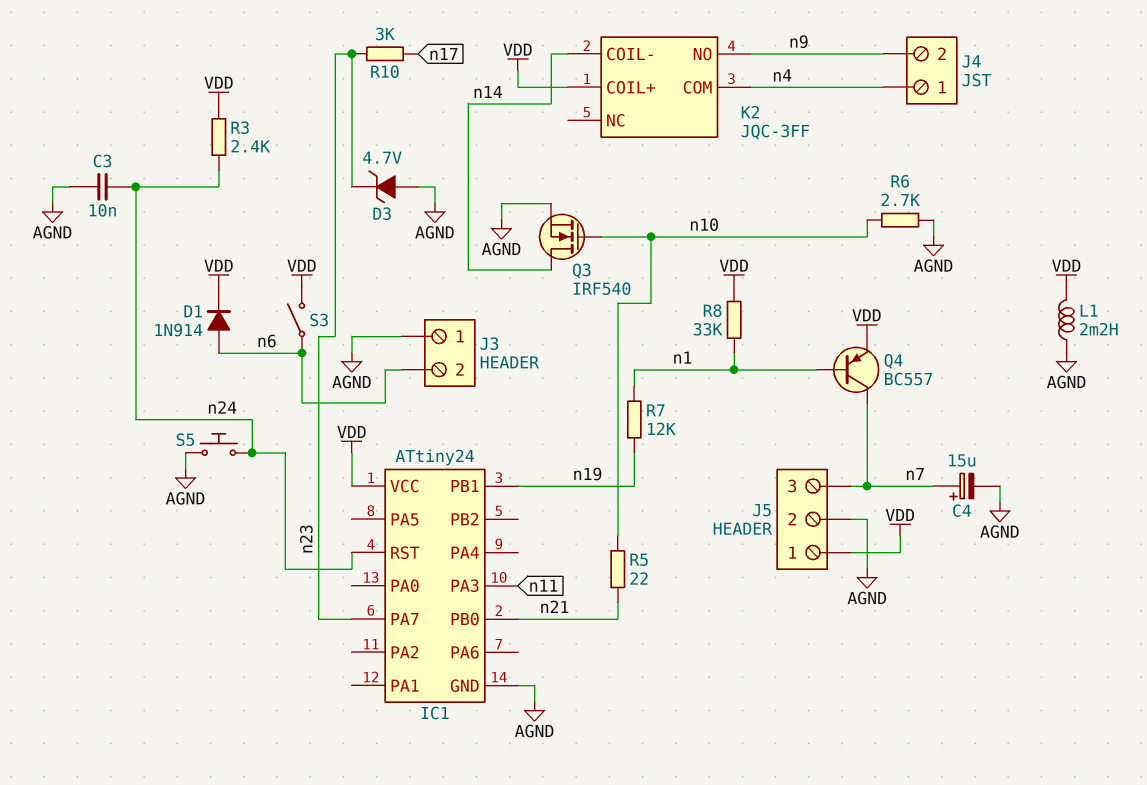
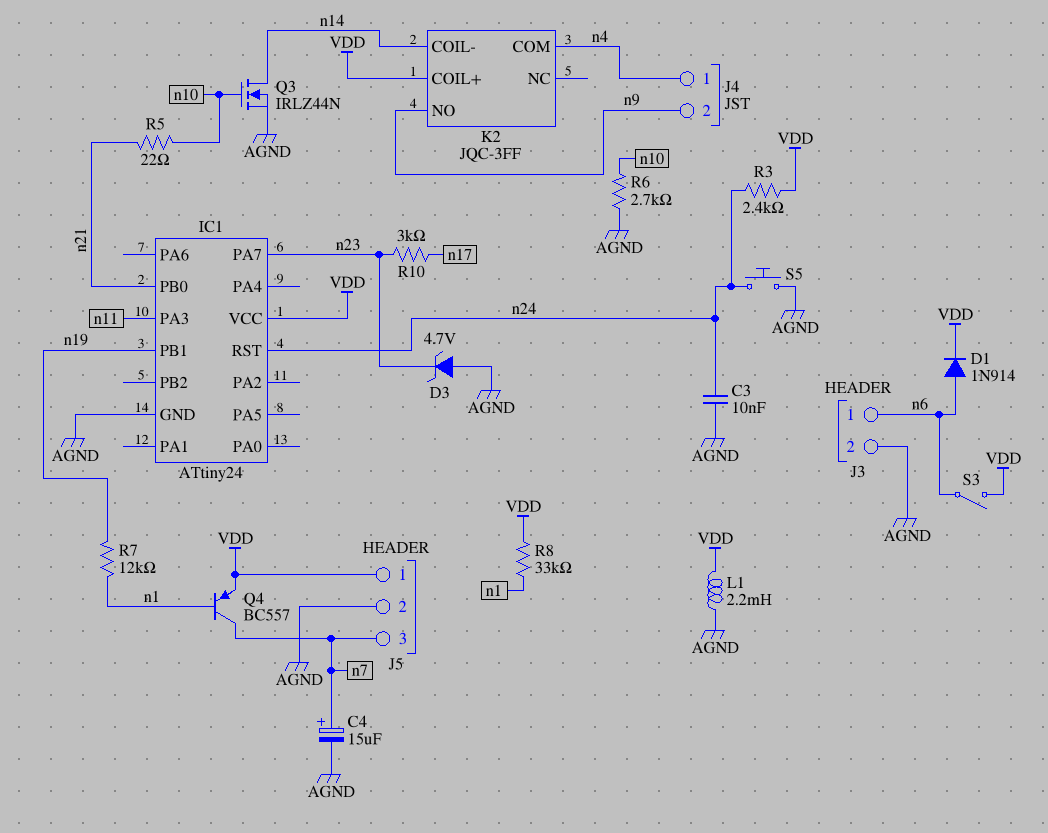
J3 pin 1: AGND -> n6
J3 pin 2: n6 -> AGND
Q3: NMOS IRF540 (G n10, D n14, S AGND) -> NMOS IRLZ44N (G n10, D n14, S AGND)

